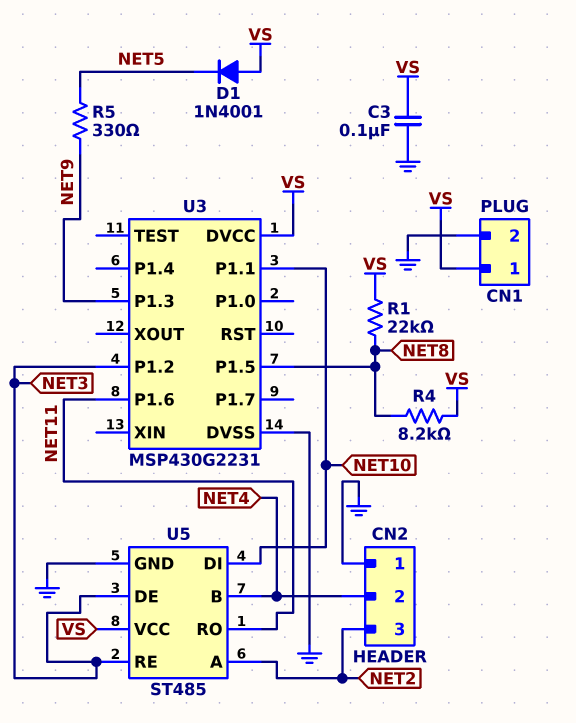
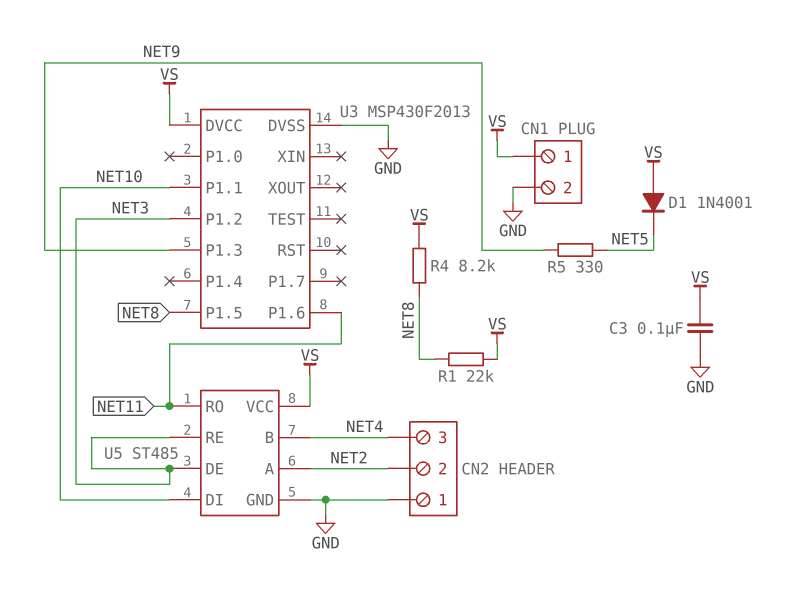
CN2 pin 2: NET4 -> NET2
CN2 pin 3: NET2 -> NET4
U3: MSP430G2231 -> MSP430F2013

